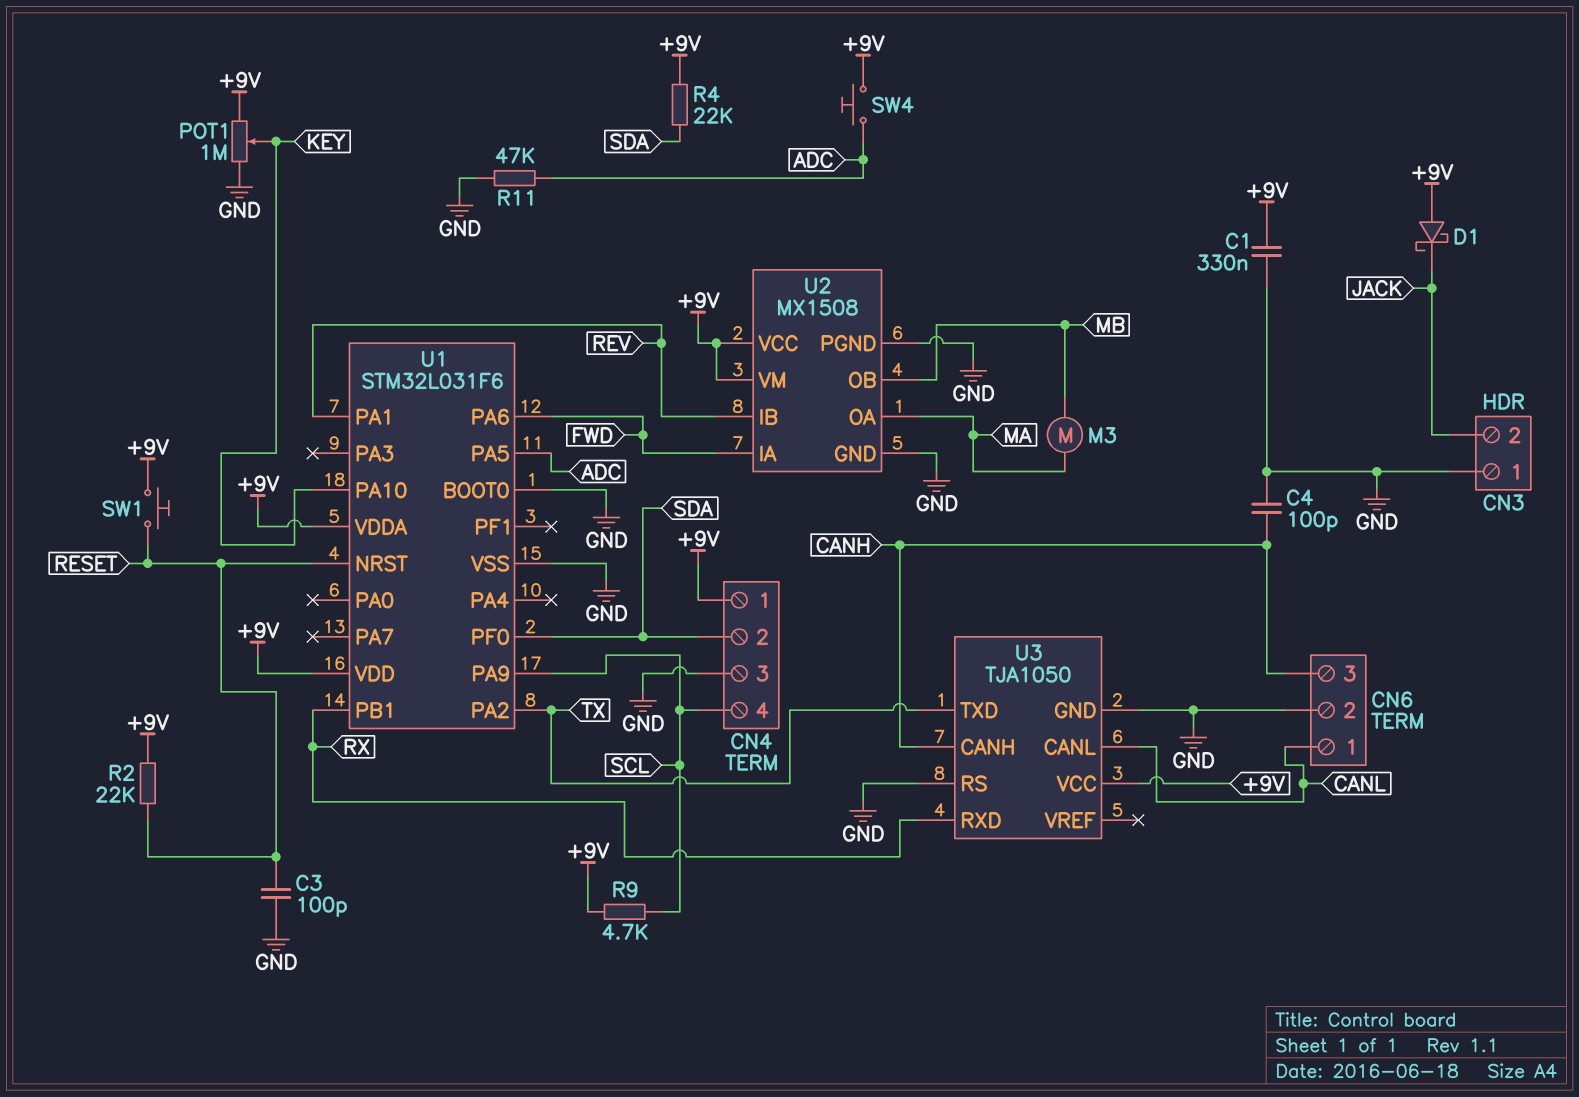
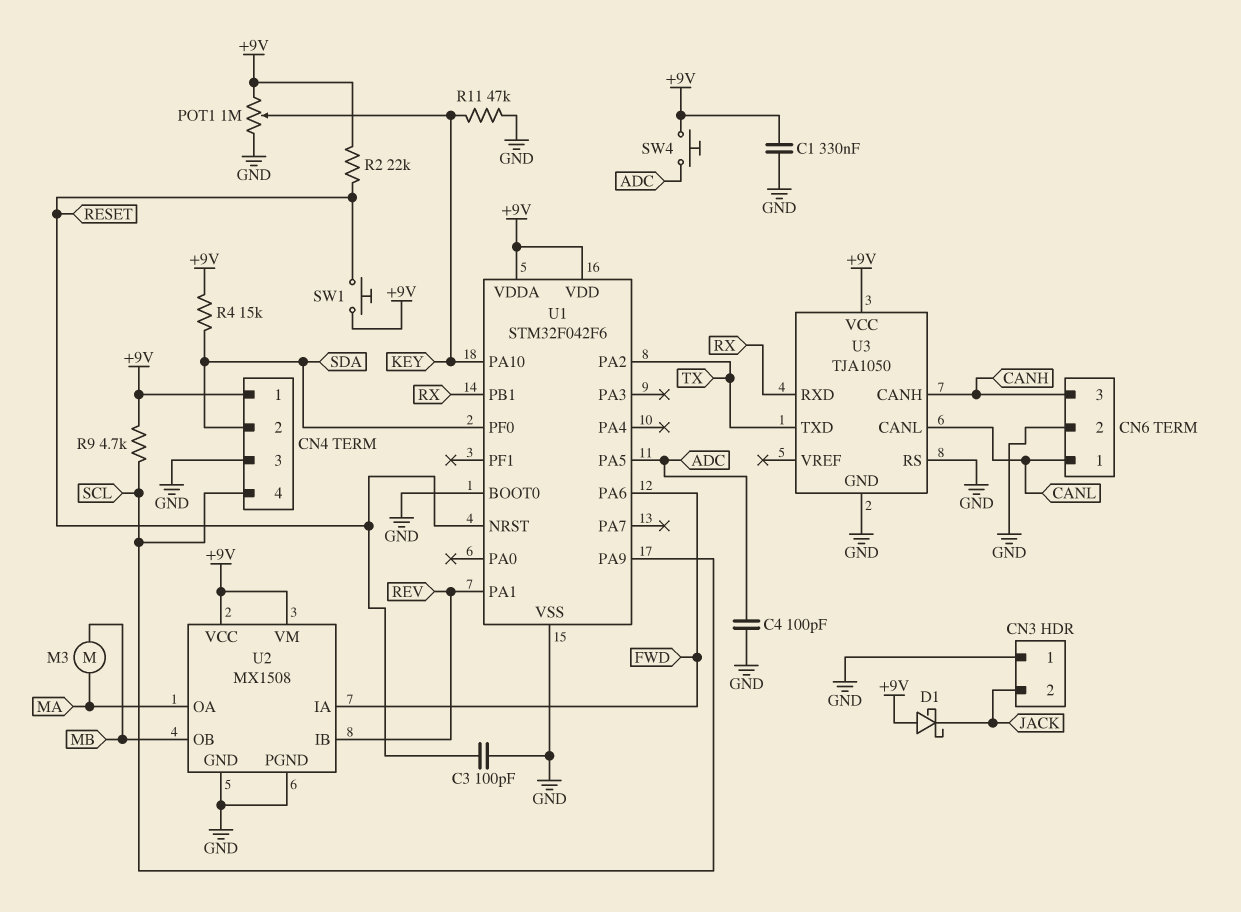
C4: 100pF (CANH, GND) -> 100pF (ADC, GND)
R4: 22k (+9V, SDA) -> 15k (+9V, SDA)
R11: 47k (ADC, GND) -> 47k (GND, KEY)
U1: STM32L031F6 -> STM32F042F6

